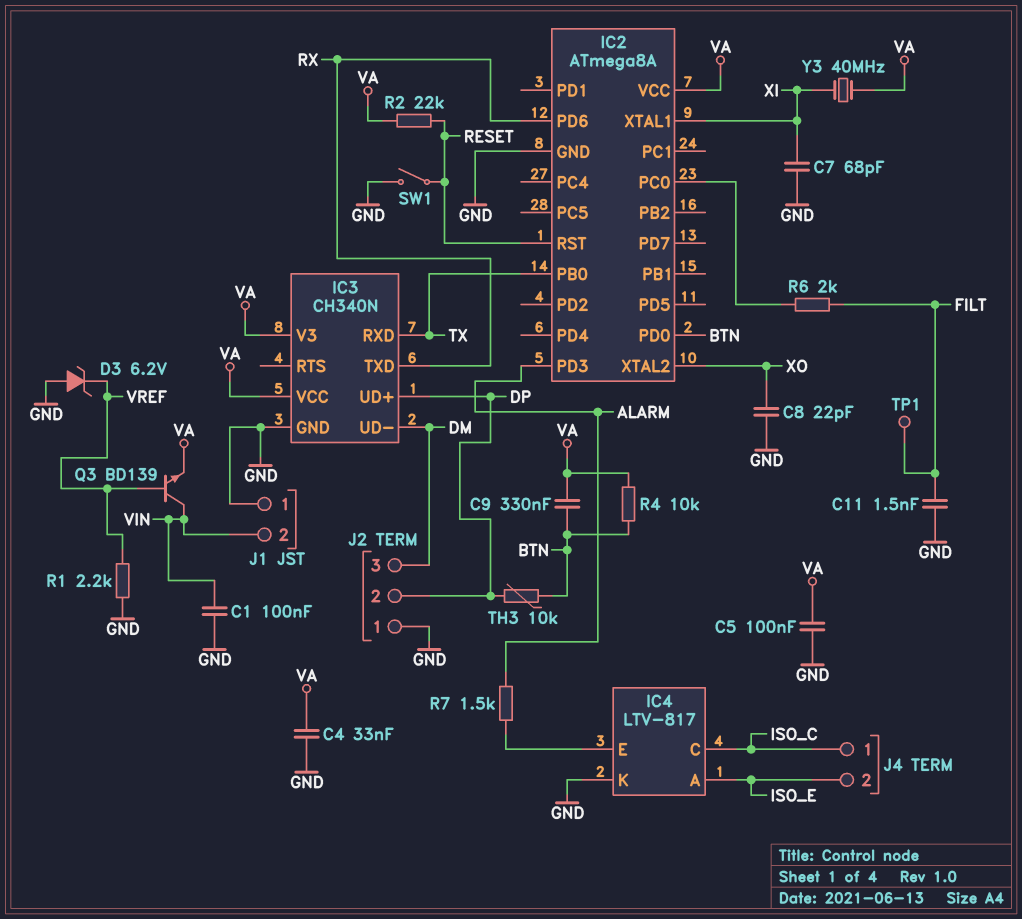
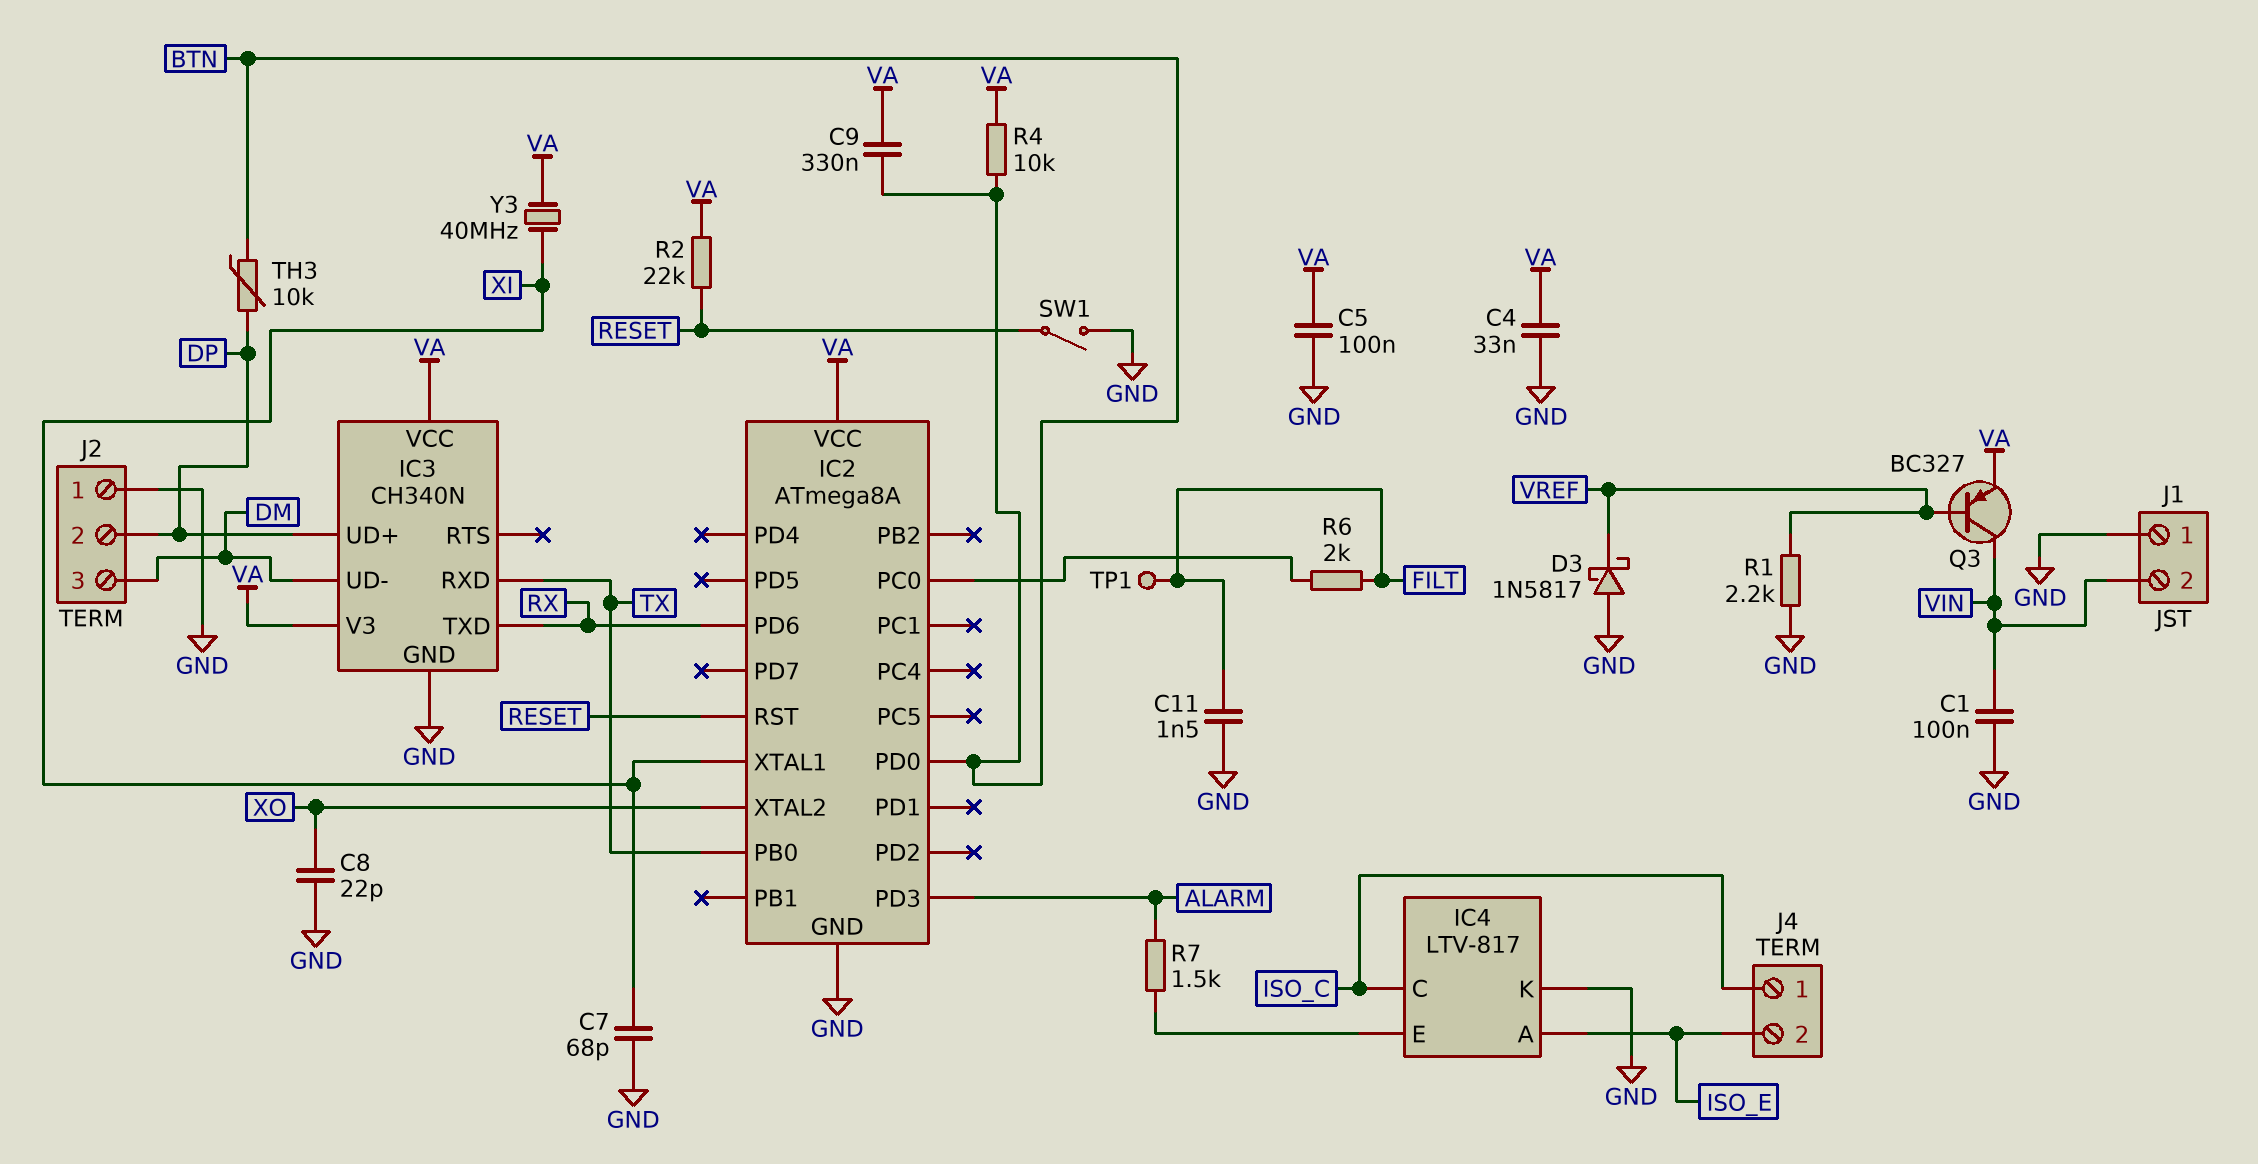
D3: zener 6.2V (A GND, K VREF) -> schottky 1N5817 (A GND, K VREF)
Q3: NPN BD139 (B VREF, C VIN, E VA) -> PNP BC327 (B VREF, C VIN, E VA)

